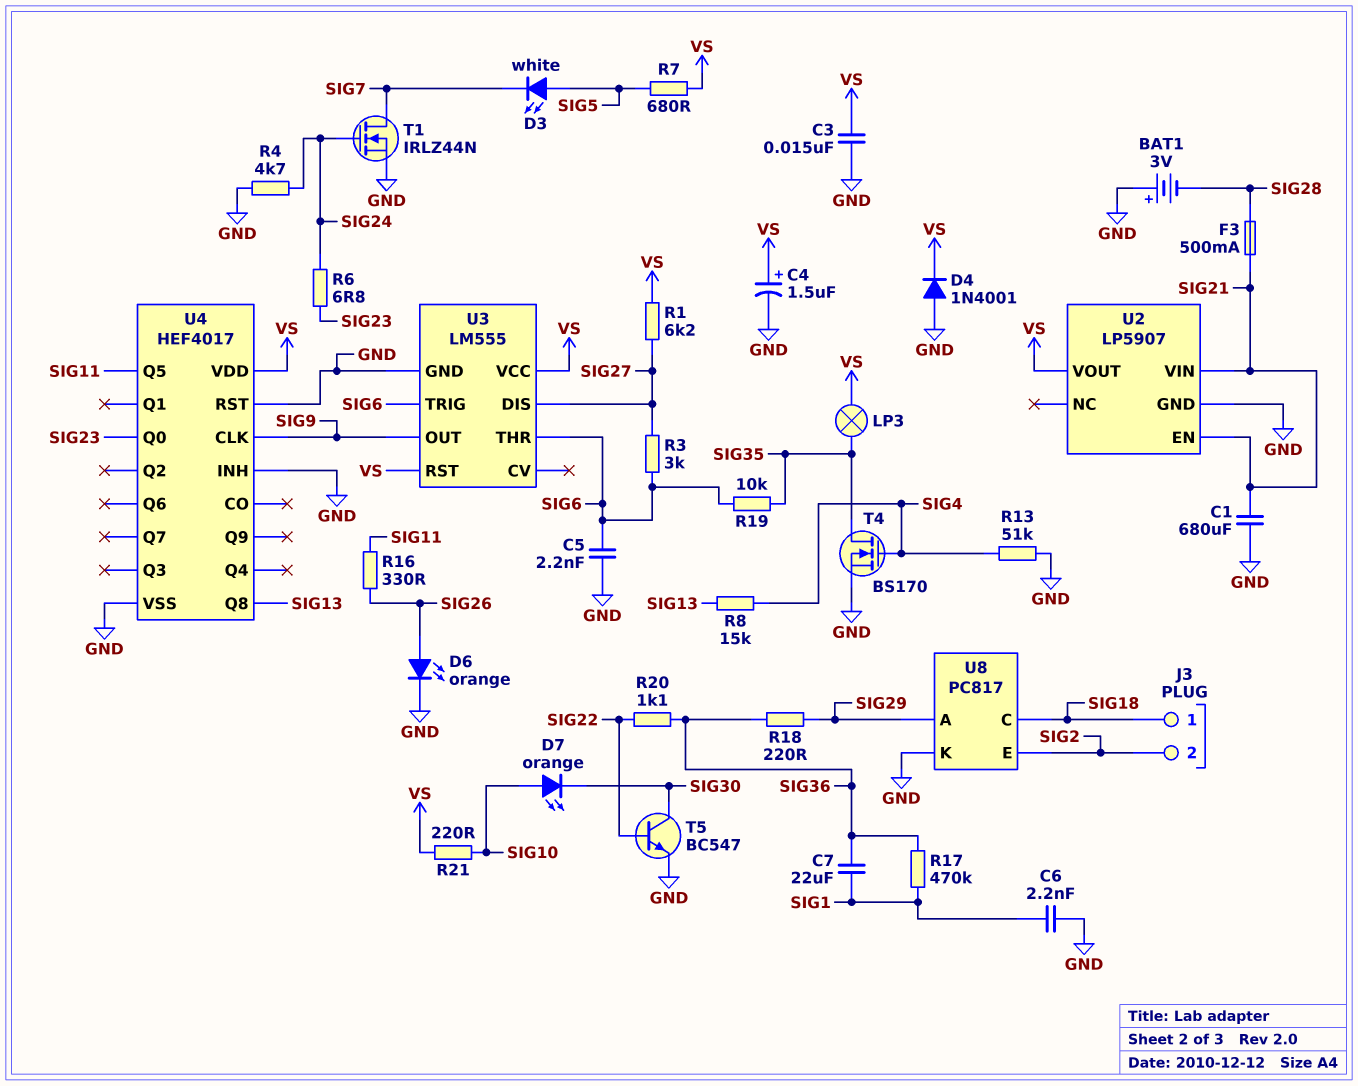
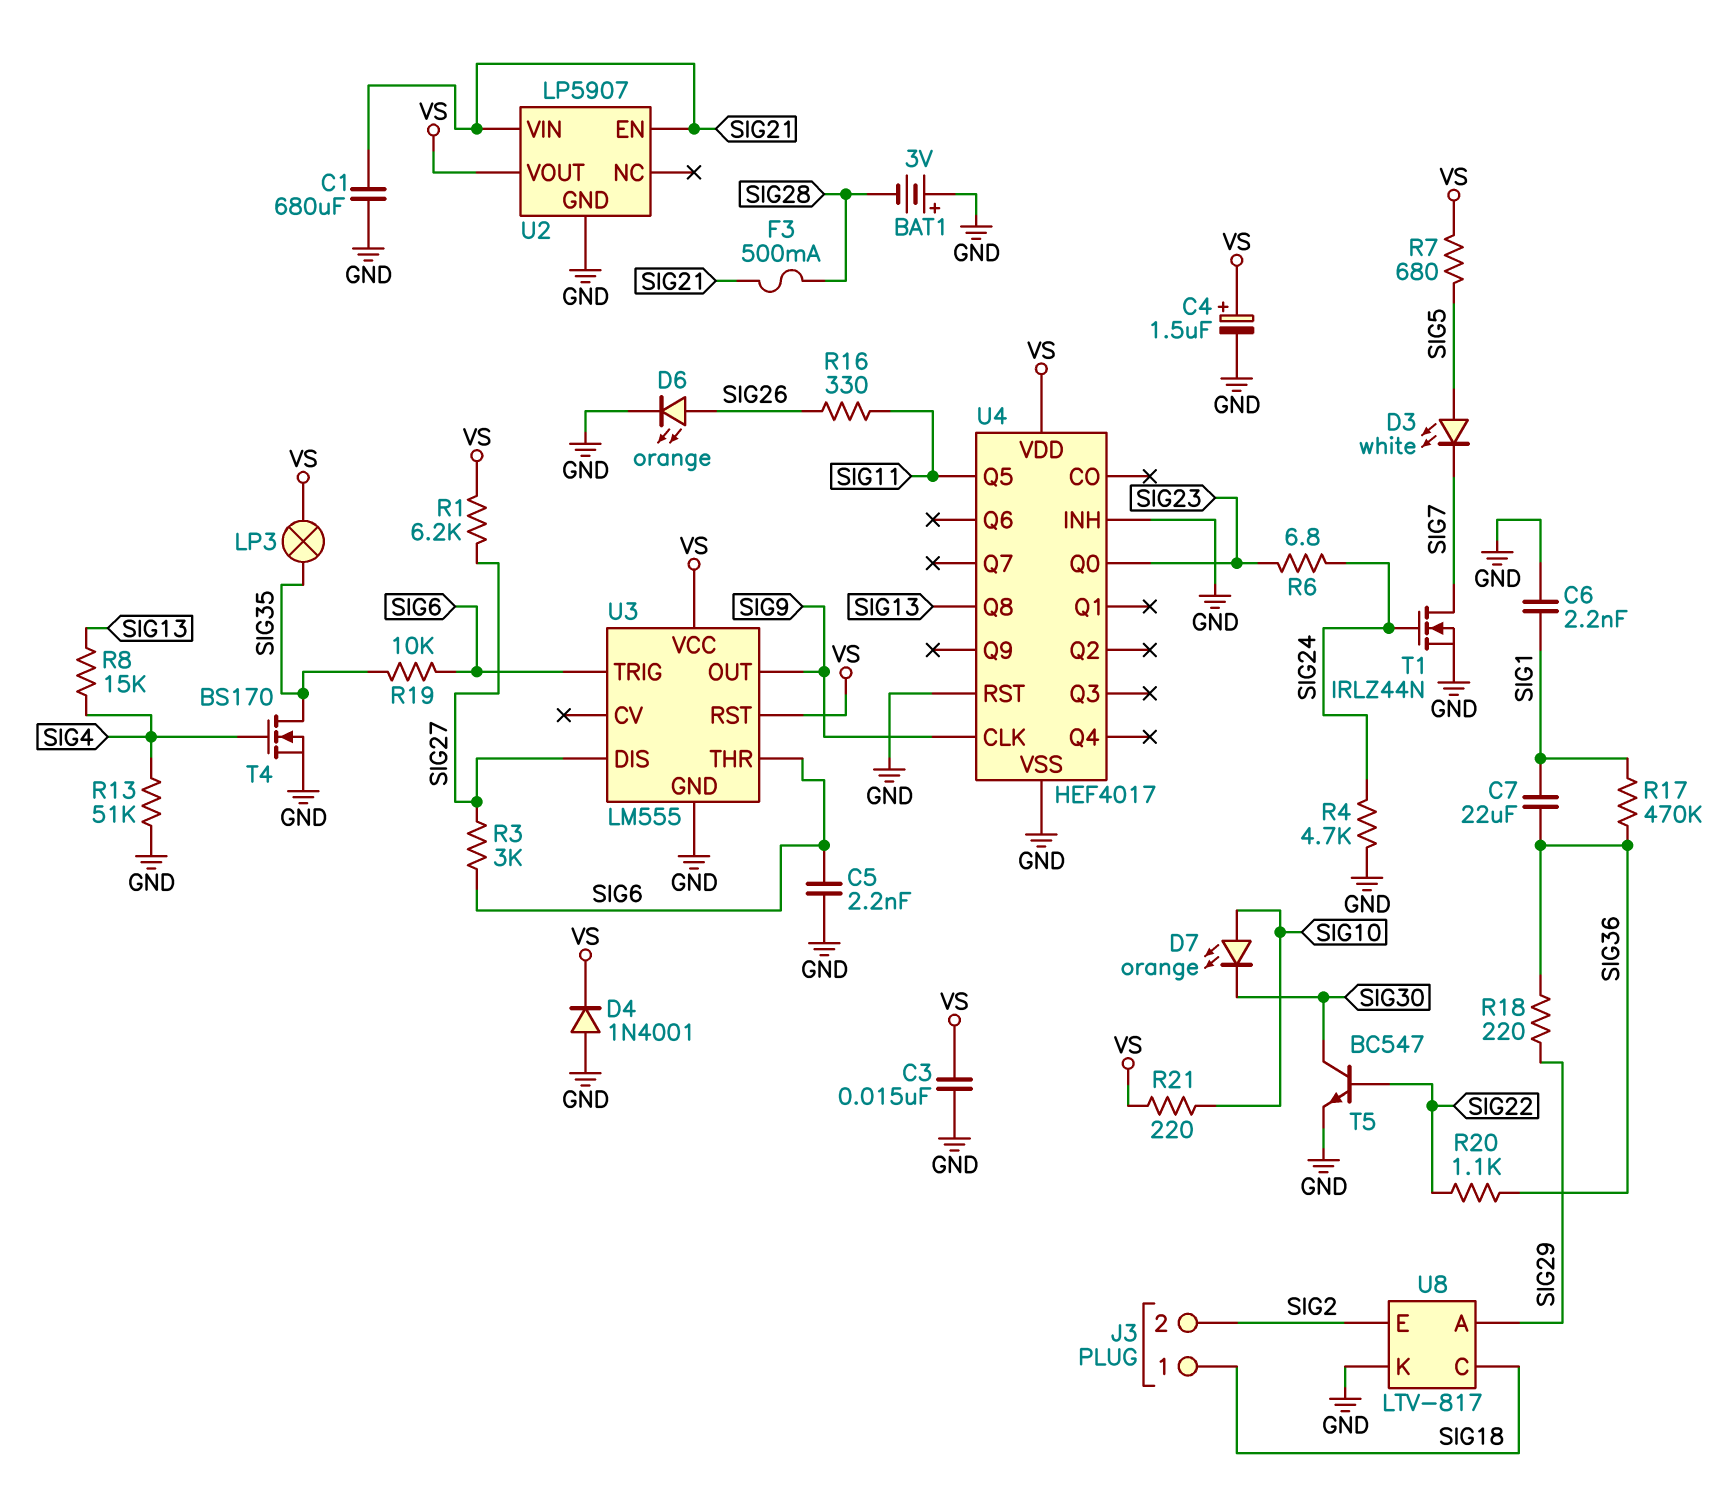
U8: PC817 -> LTV-817

